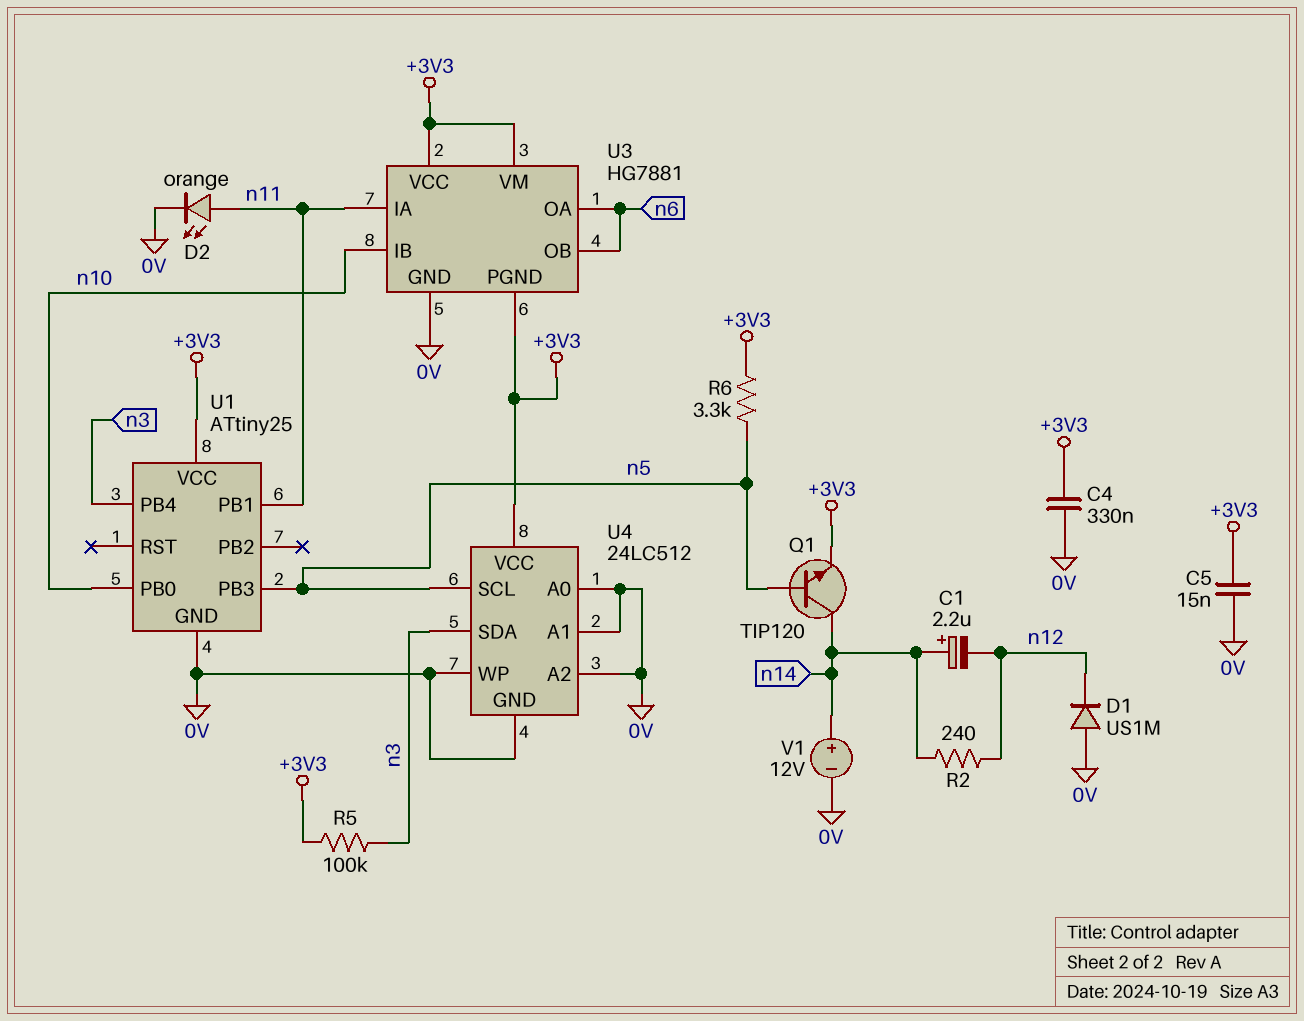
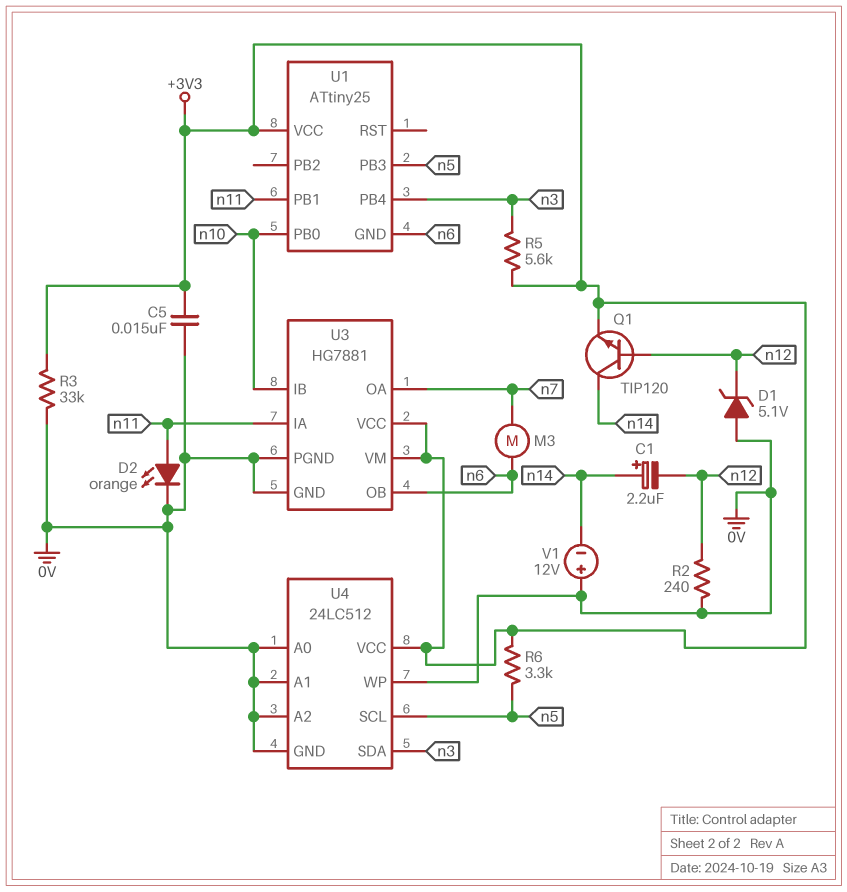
C4: 330nF (+3V3, 0V) -> none
D1: diode US1M (A 0V, K n12) -> zener 5.1V (A 0V, K n12)
M3: none -> motor (n6, n7)
Q1: NPN TIP120 (B n5, C n14, E +3V3) -> NPN TIP120 (B n12, C n14, E +3V3)
R2: 240 (n12, n14) -> 240 (0V, n12)
R3: none -> 33k (+3V3, 0V)
R5: 100k (+3V3, n3) -> 5.6k (+3V3, n3)
U1 pin GND: 0V -> n6
U3 pin OA: n6 -> n7
U3 pin PGND: +3V3 -> 0V
V1: 12V (plus n14, minus 0V) -> 12V (plus 0V, minus n14)

